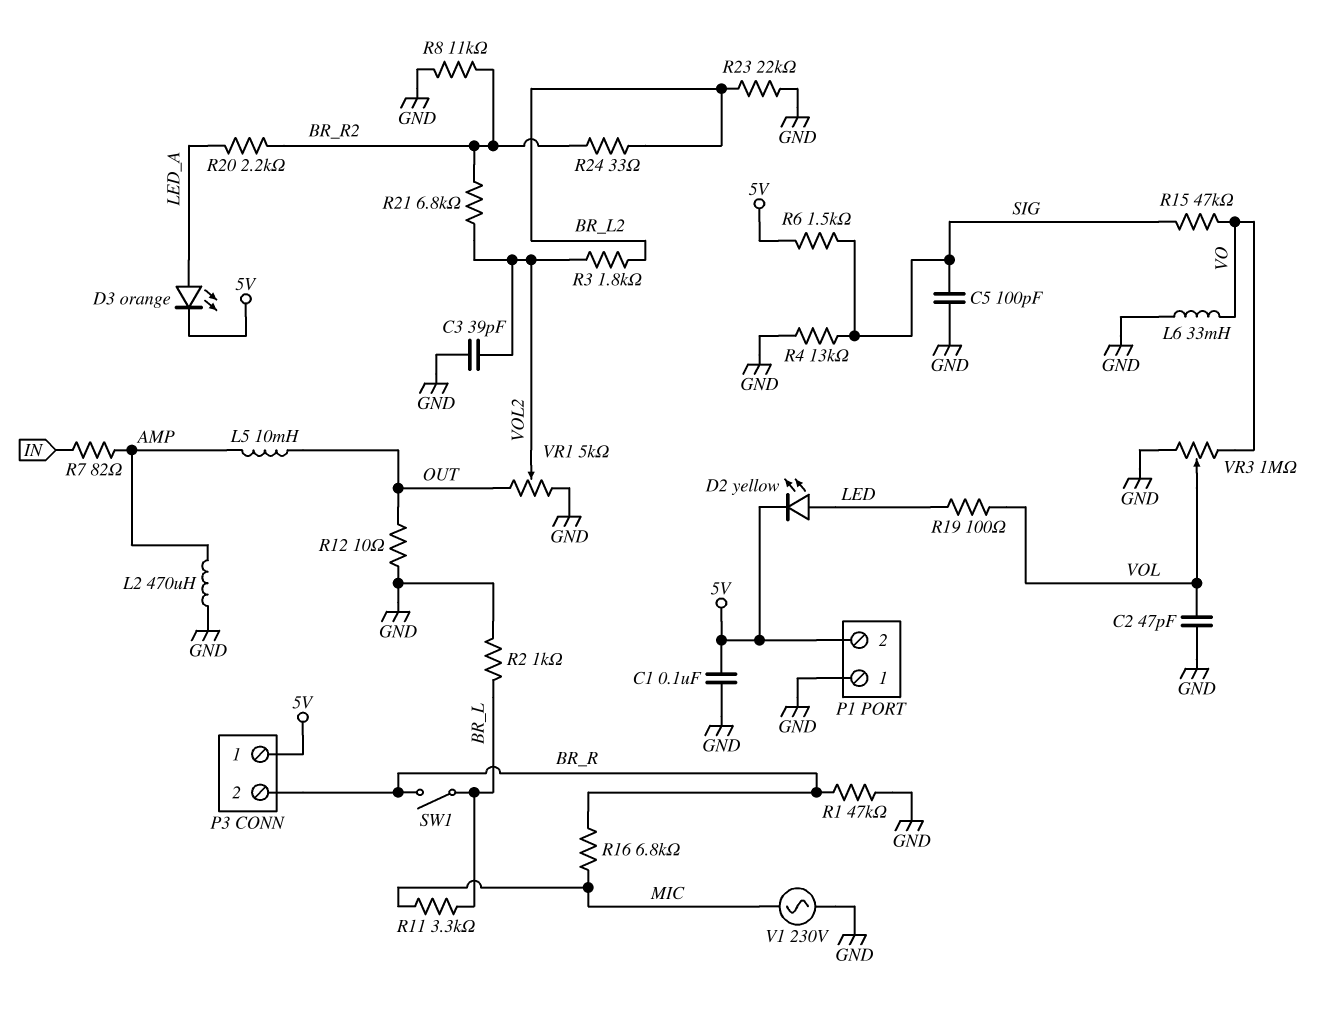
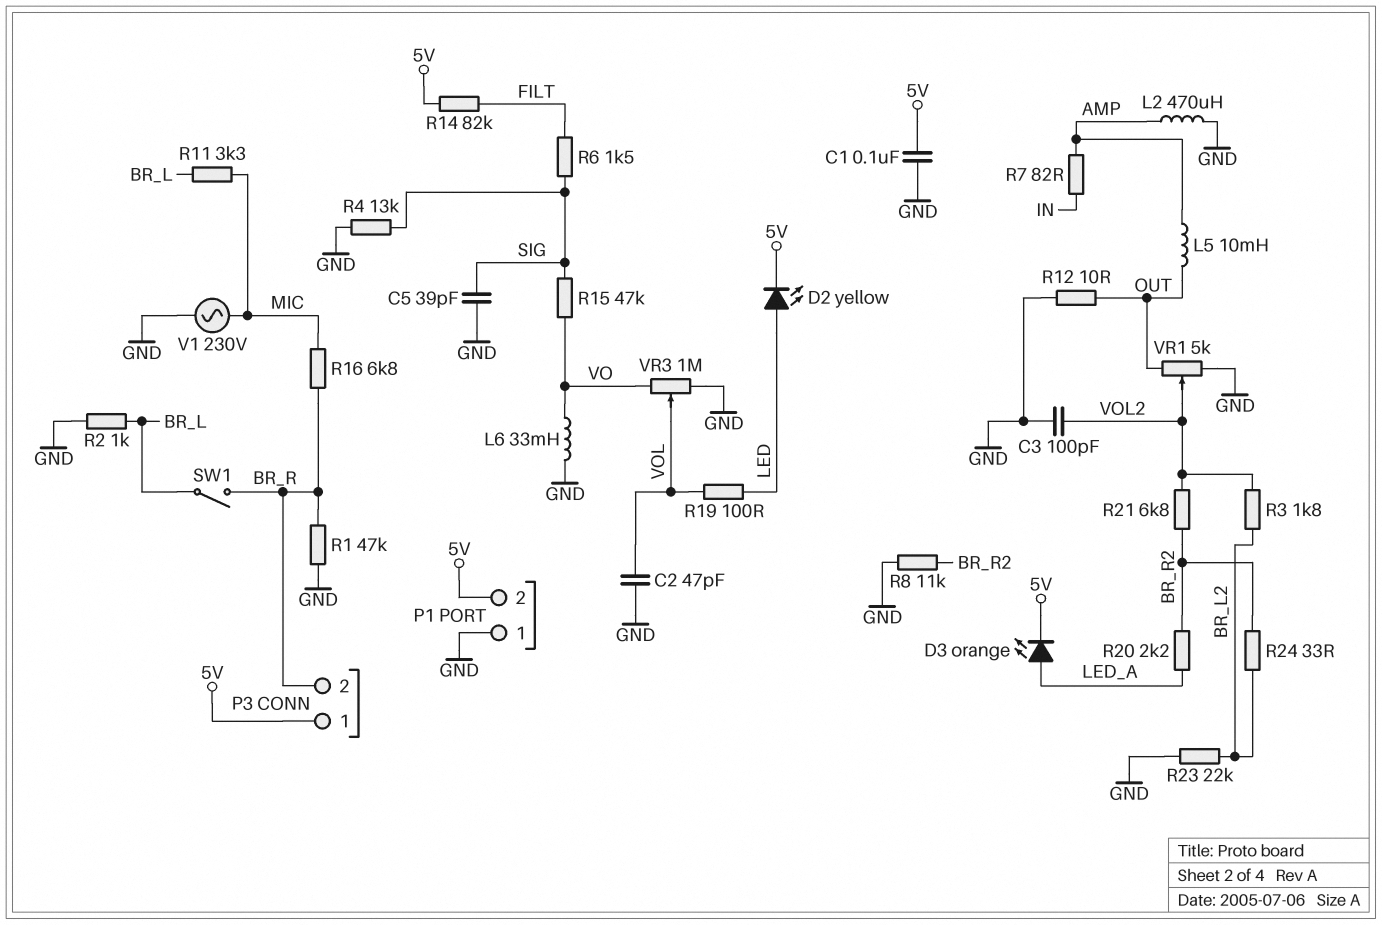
C3: 39pF (GND, VOL2) -> 100pF (GND, VOL2)
C5: 100pF (GND, SIG) -> 39pF (GND, SIG)
R6: 1.5k (5V, SIG) -> 1.5k (FILT, SIG)
R14: none -> 82k (5V, FILT)

